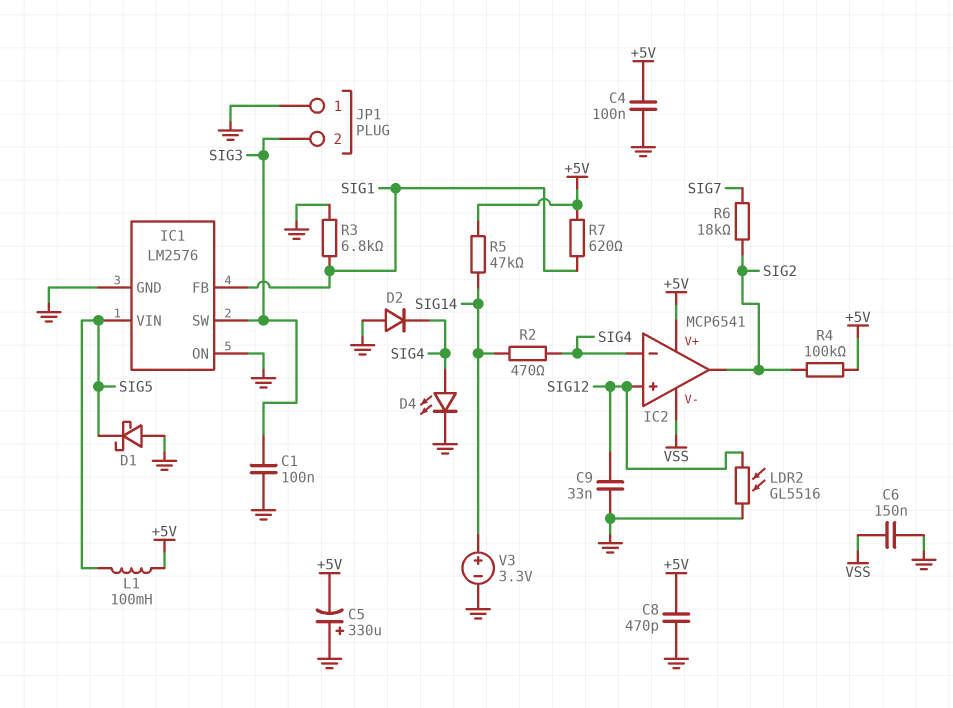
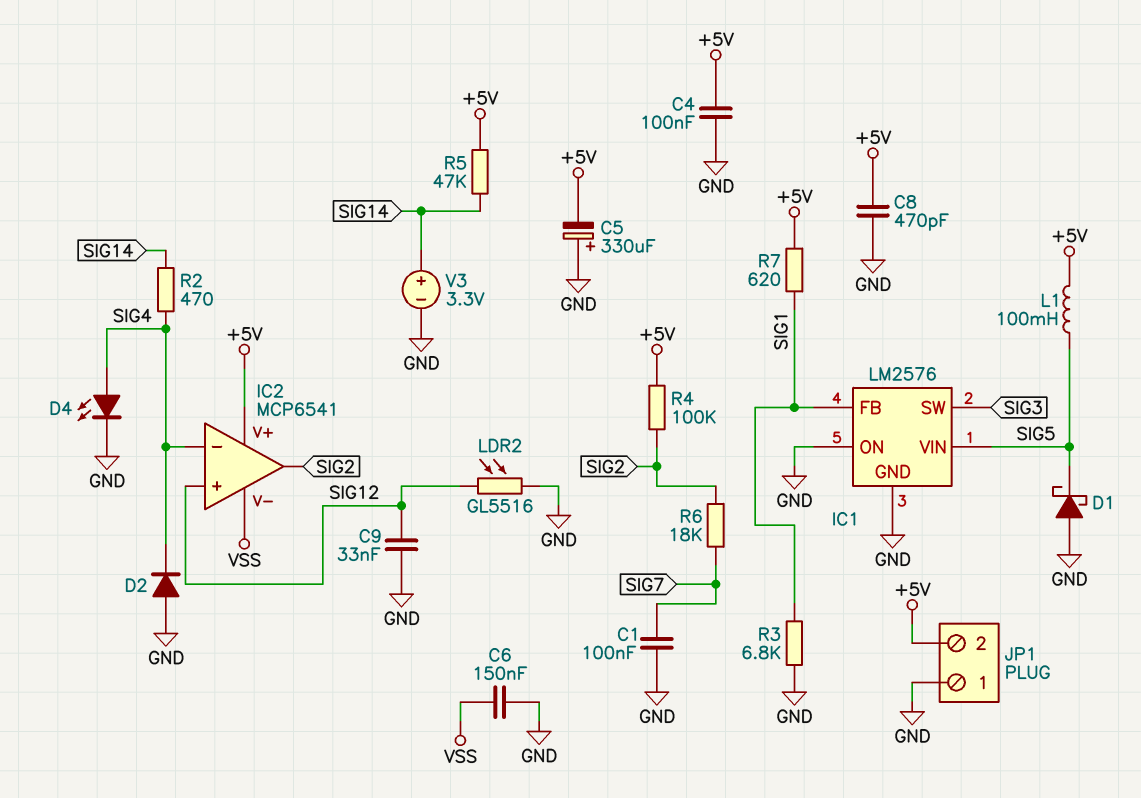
C1: 100nF (GND, SIG3) -> 100nF (GND, SIG7)
JP1 pin 2: SIG3 -> +5V

